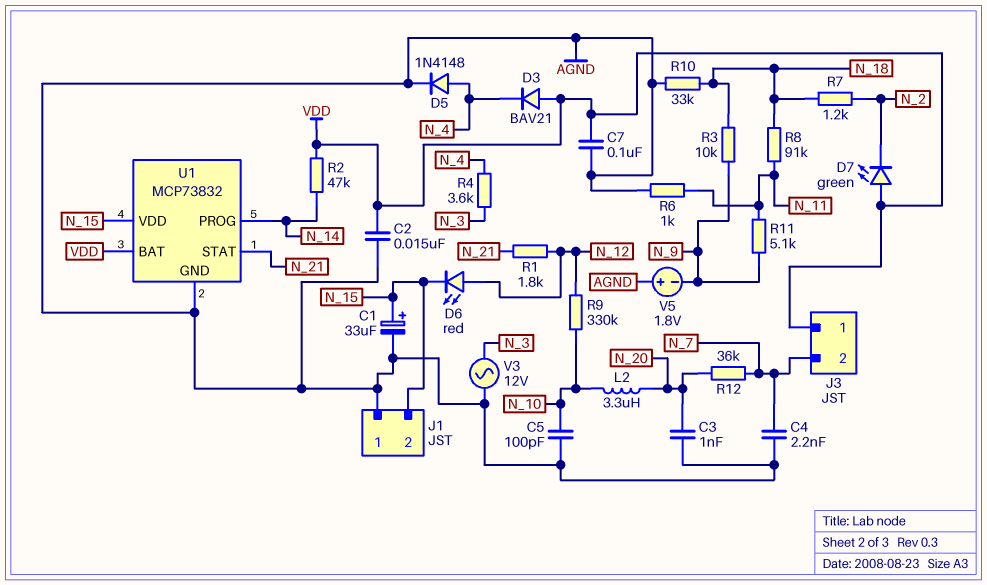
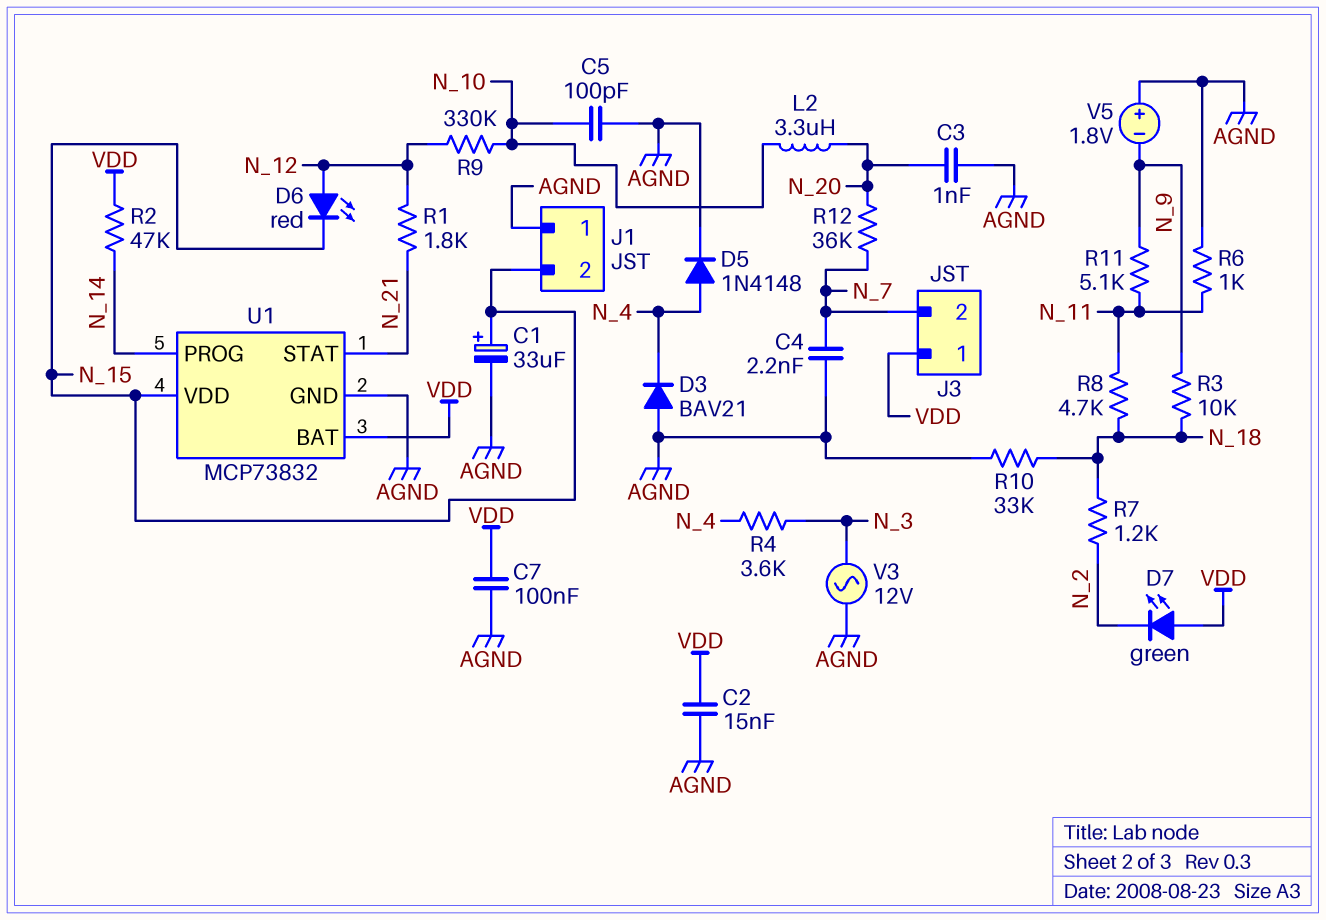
D3: diode BAV21 (A VDD, K N_4) -> diode BAV21 (A AGND, K N_4)
R8: 91k (N_11, N_18) -> 4.7k (N_11, N_18)

